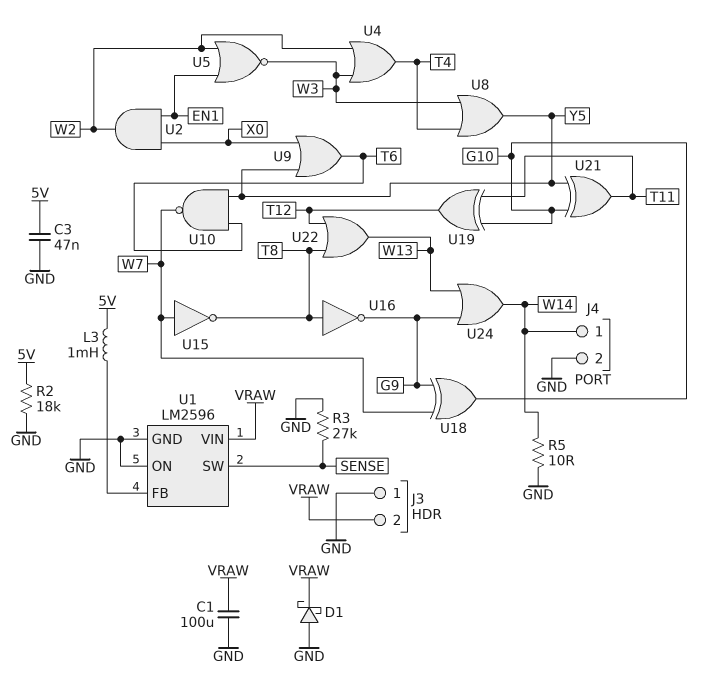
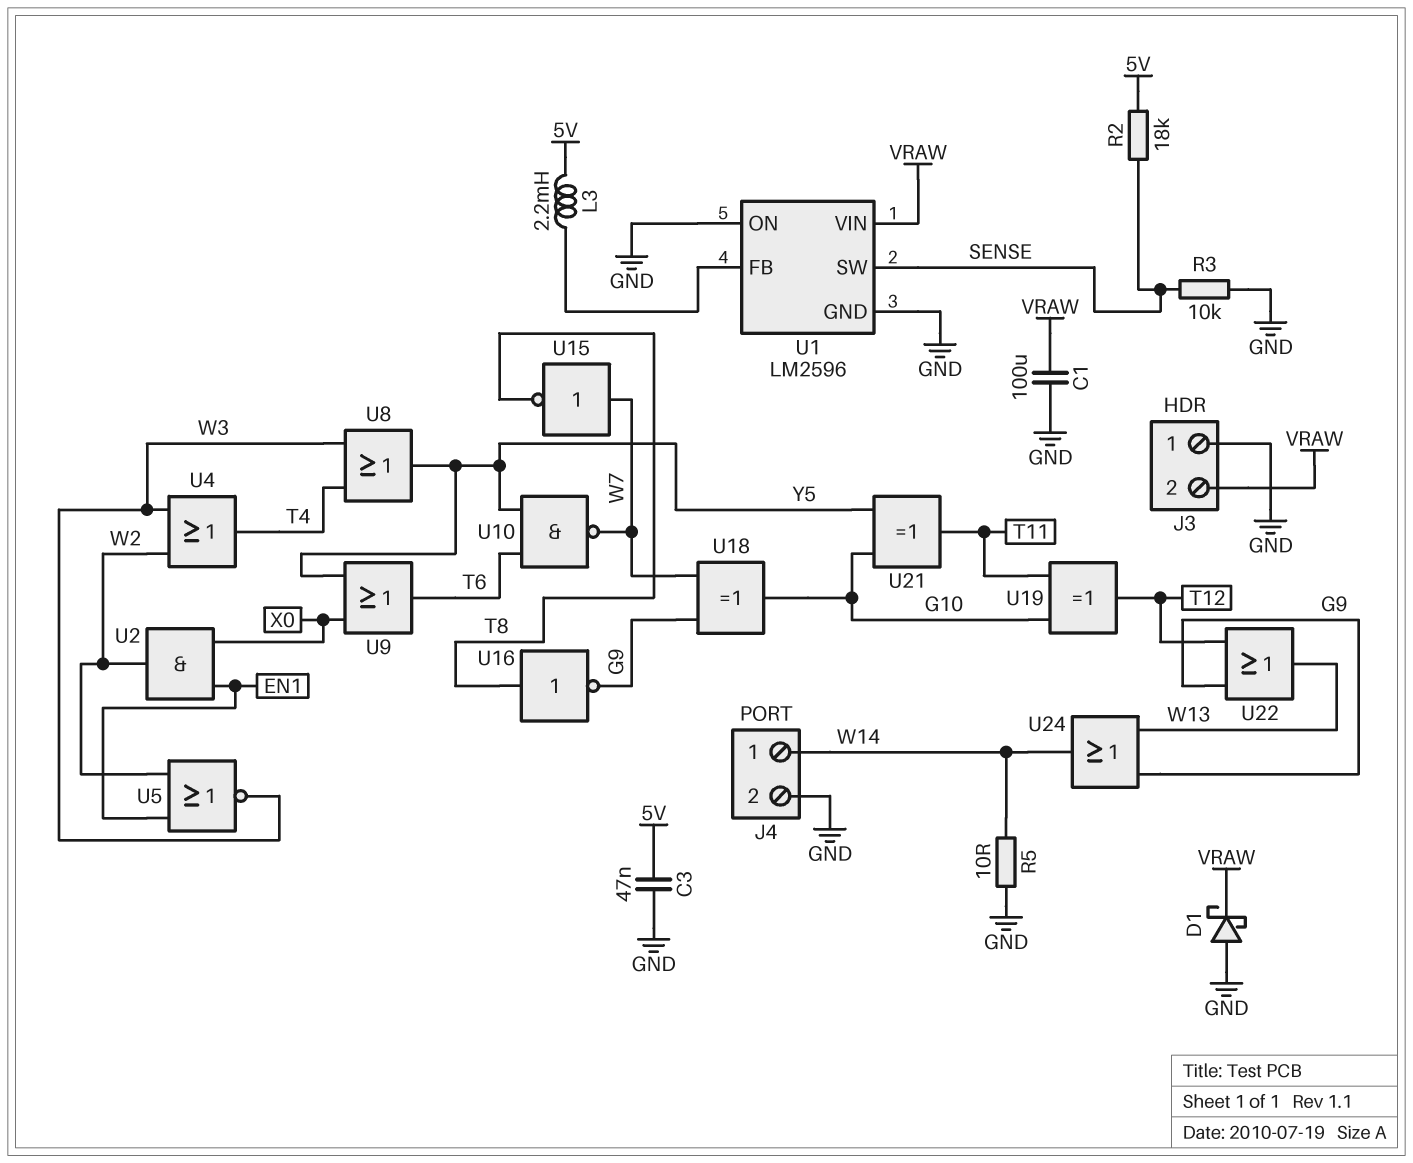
L3: 1mH (5V, U1/FB) -> 2.2mH (5V, U1/FB)
R2: 18k (5V, GND) -> 18k (5V, SENSE)
R3: 27k (GND, SENSE) -> 10k (GND, SENSE)
U22: OR (in T8, in T12, out W13) -> OR (in G9, in T12, out W13)

